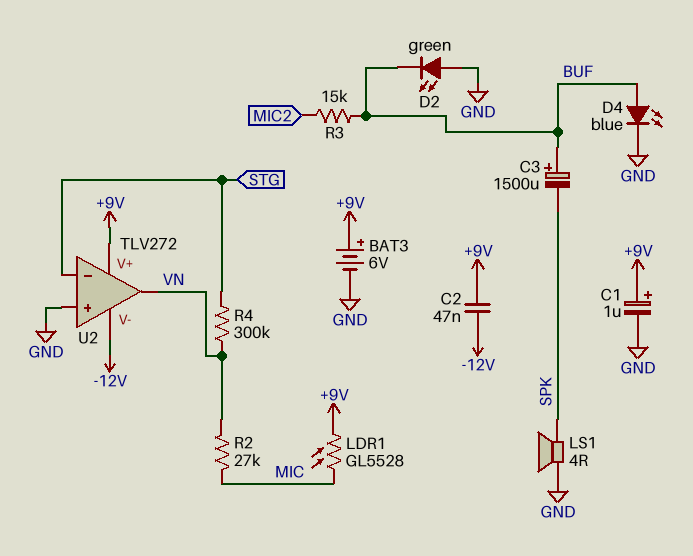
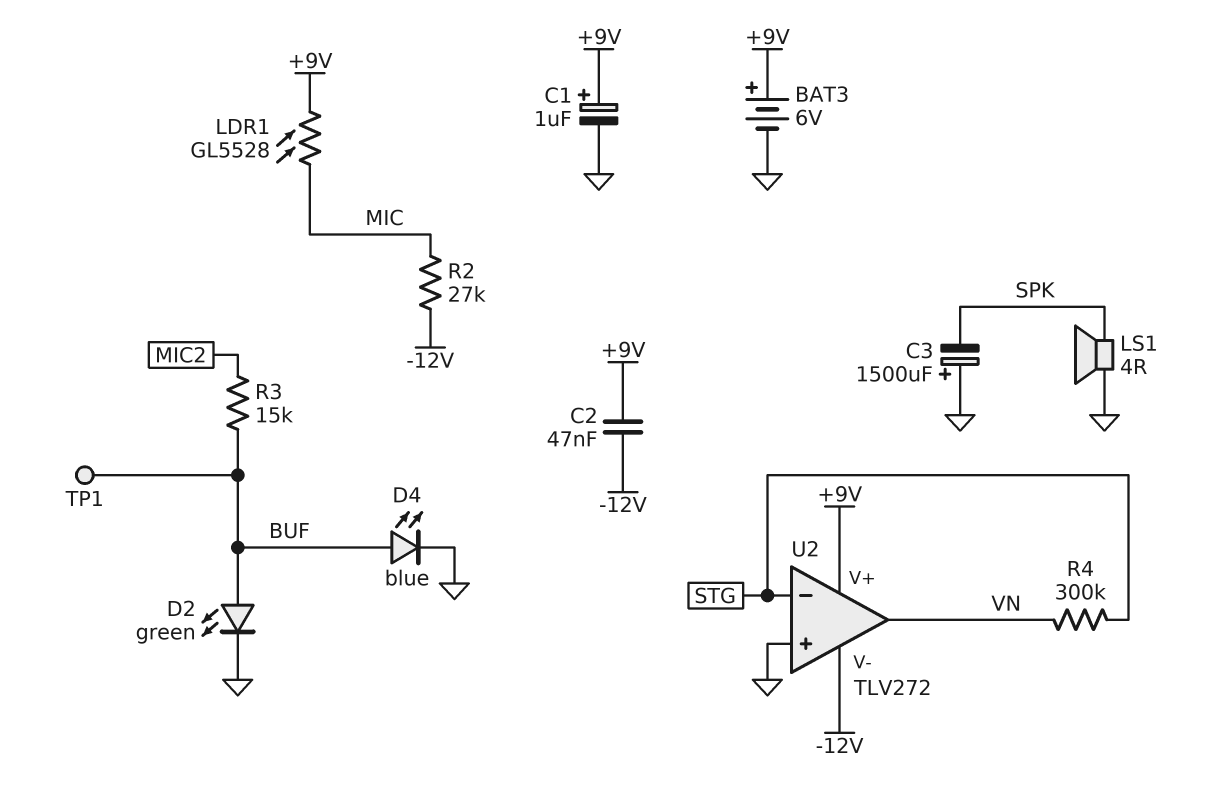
C3: 1500uF (plus BUF, minus SPK) -> 1500uF (plus GND, minus SPK)
D2: LED green (A GND, K BUF) -> LED green (A BUF, K GND)
R2: 27k (MIC, VN) -> 27k (-12V, MIC)
TP1: none -> test point (BUF)

